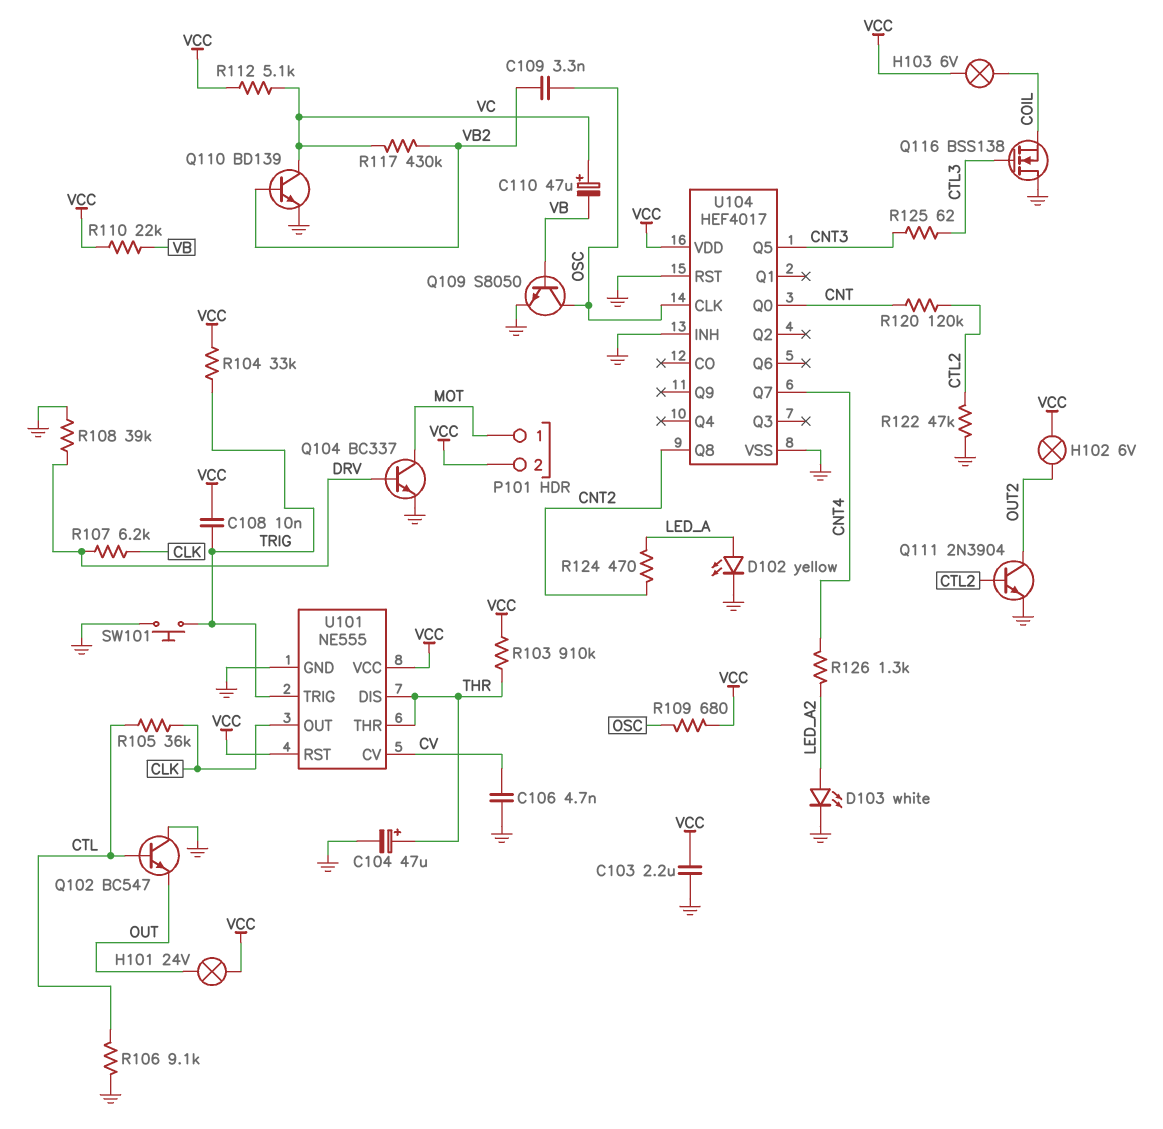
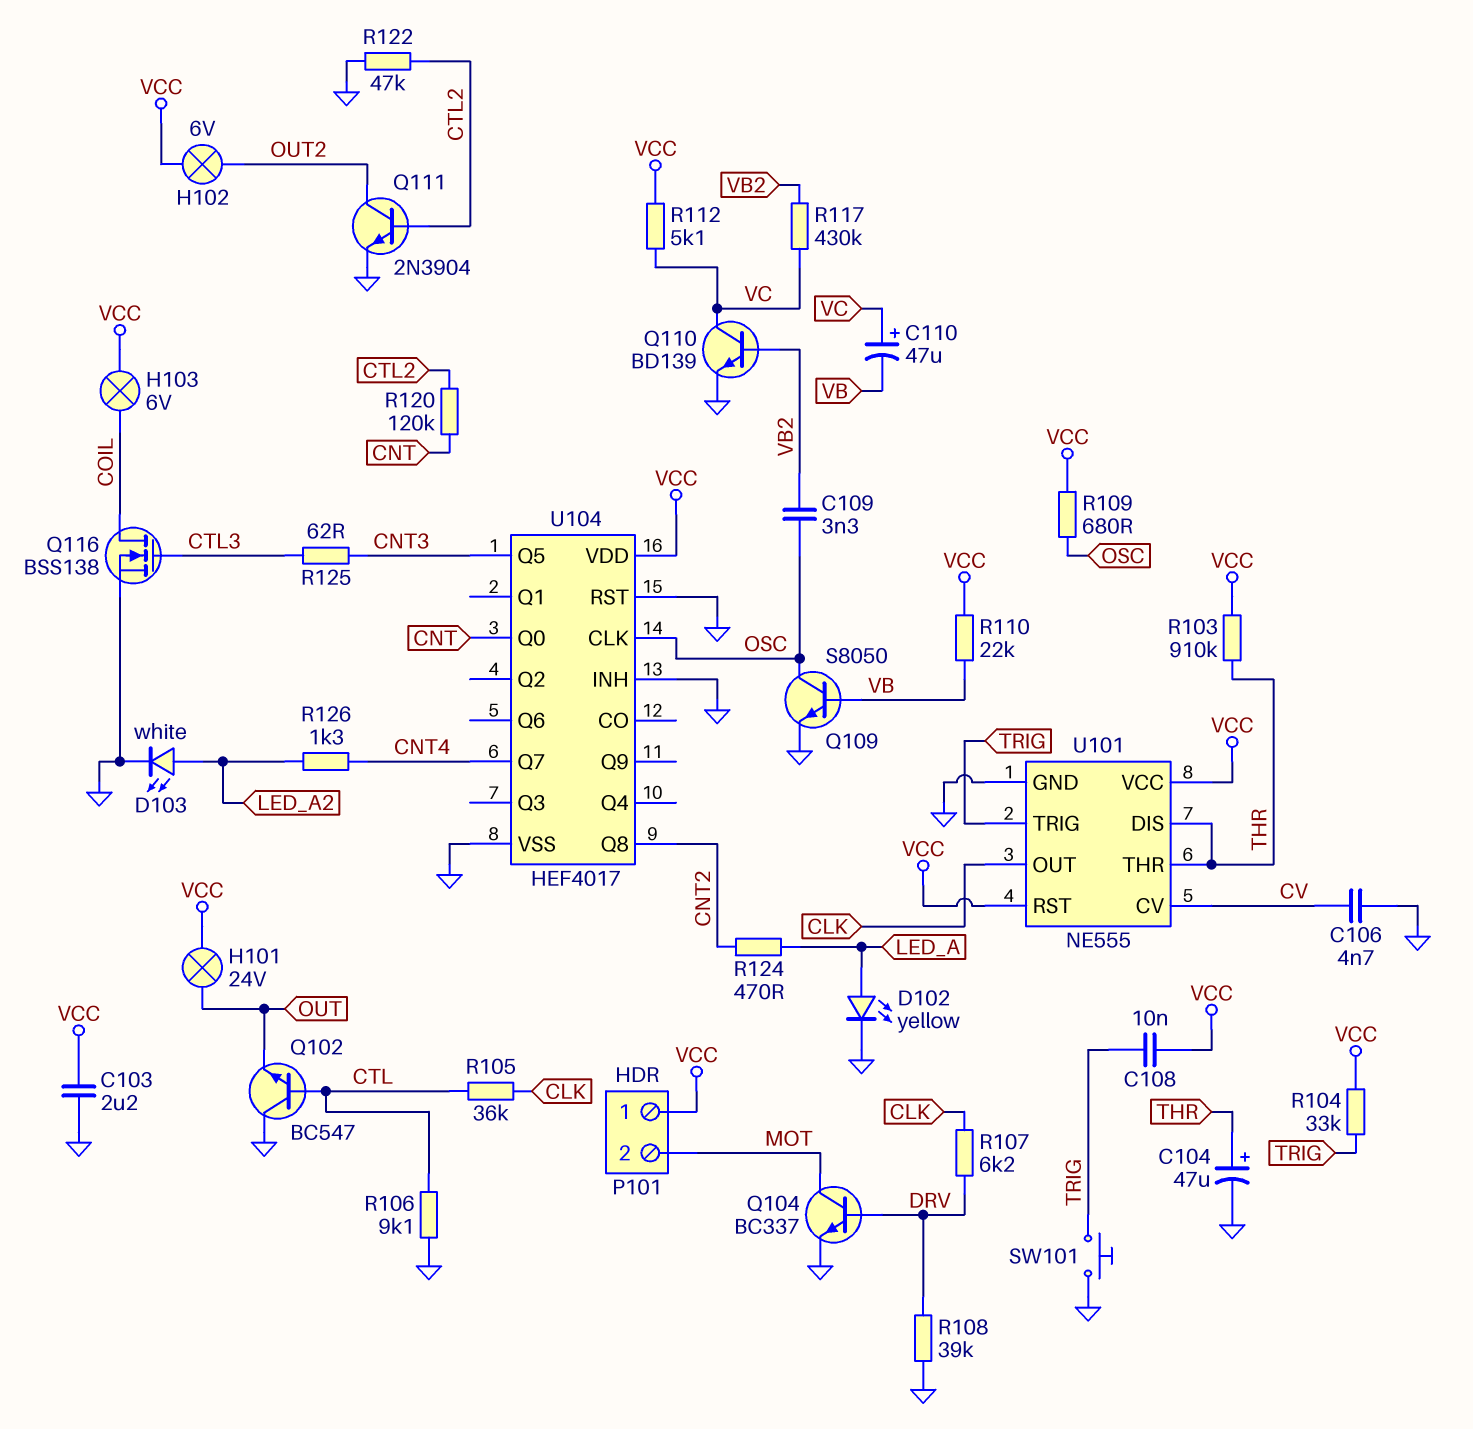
P101 pin 1: MOT -> VCC
P101 pin 2: VCC -> MOT
Q116: NMOS BSS138 (G CTL3, D GND, S COIL) -> NMOS BSS138 (G CTL3, D COIL, S GND)

